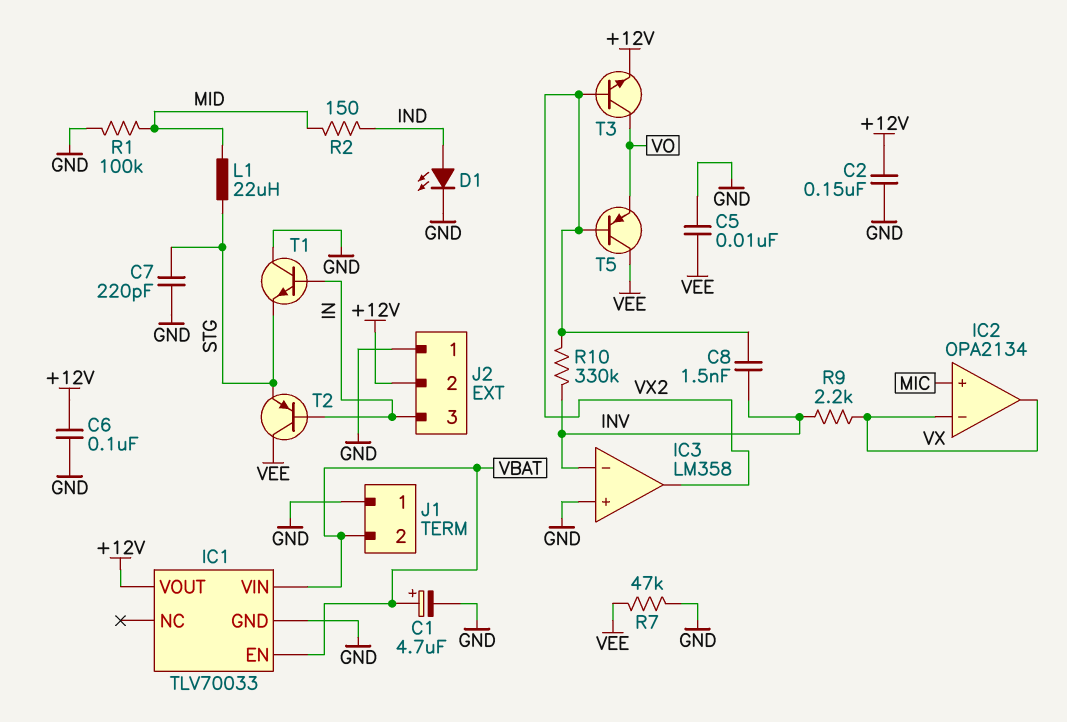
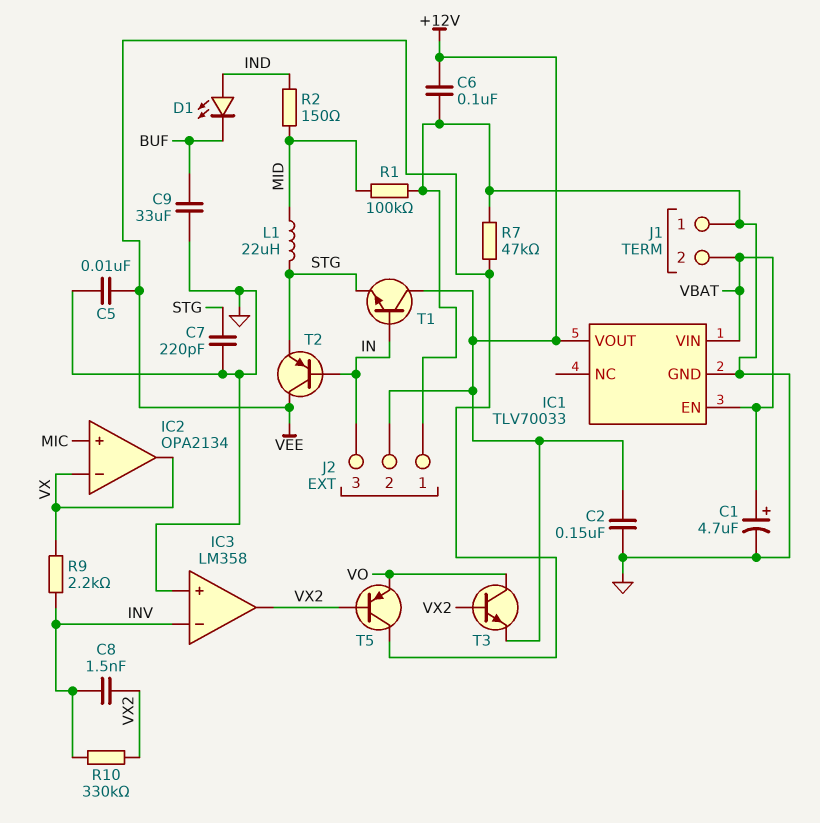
C9: none -> 33uF (BUF, GND)
D1: LED (A IND, K GND) -> LED (A IND, K BUF)
T1: NPN (B IN, C GND, E STG) -> NPN (B IN, C +12V, E STG)

